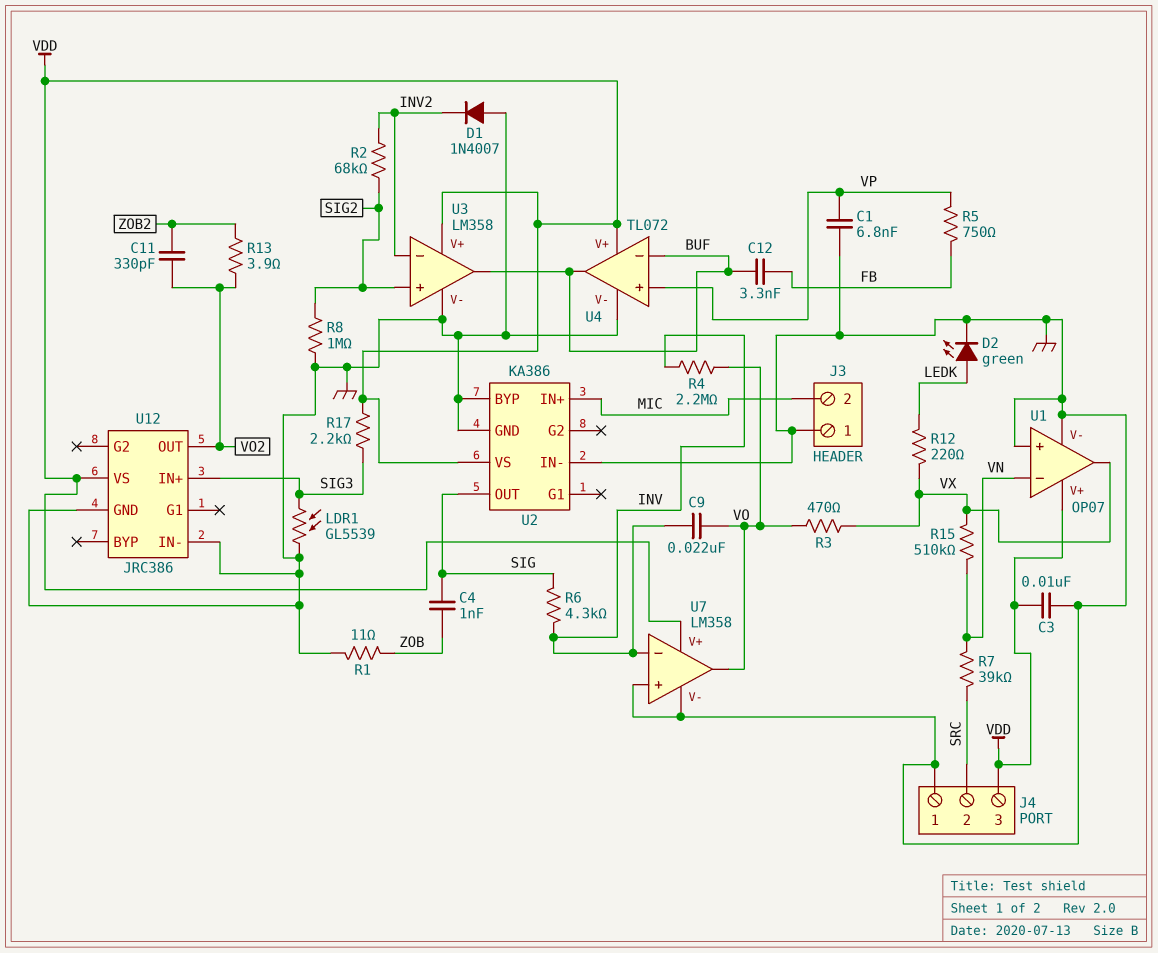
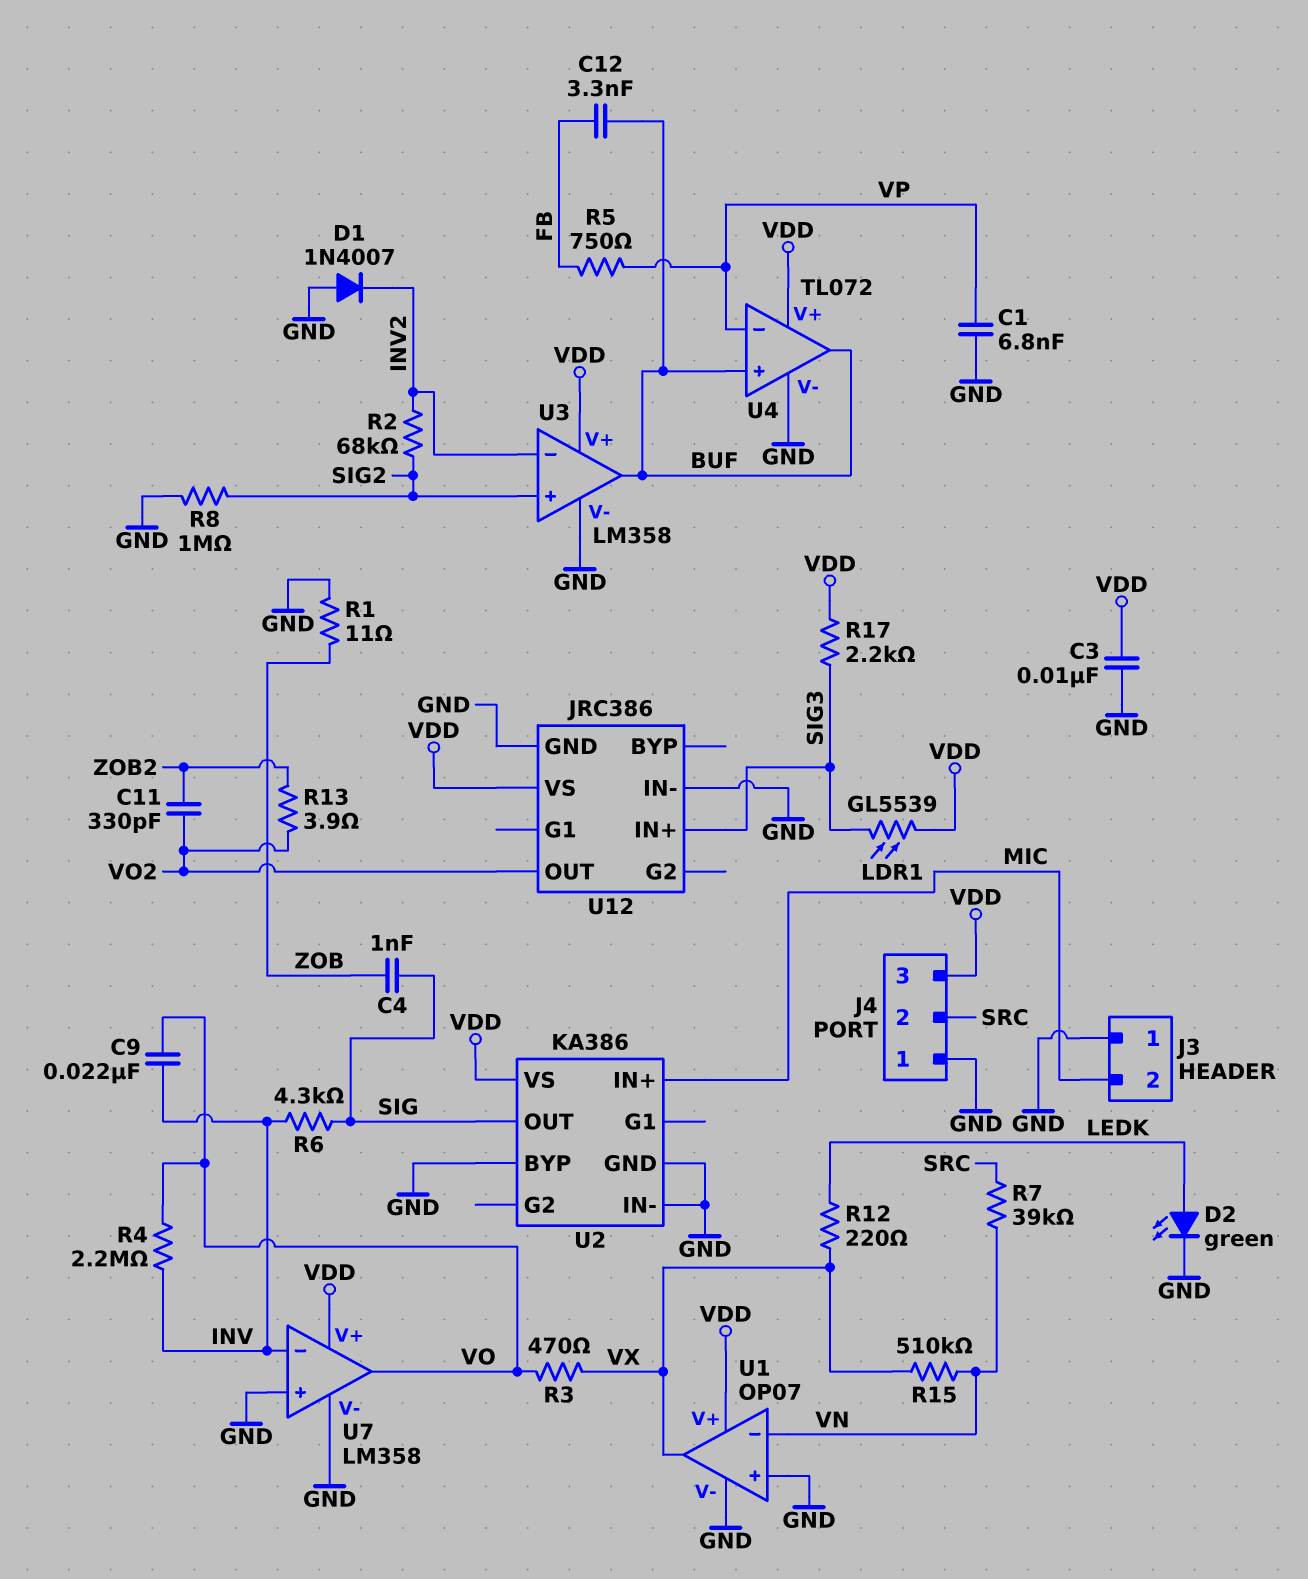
LDR1: GL5539 (GND, SIG3) -> GL5539 (SIG3, VDD)
U4 pin in+: VP -> BUF
U4 pin in-: BUF -> VP

